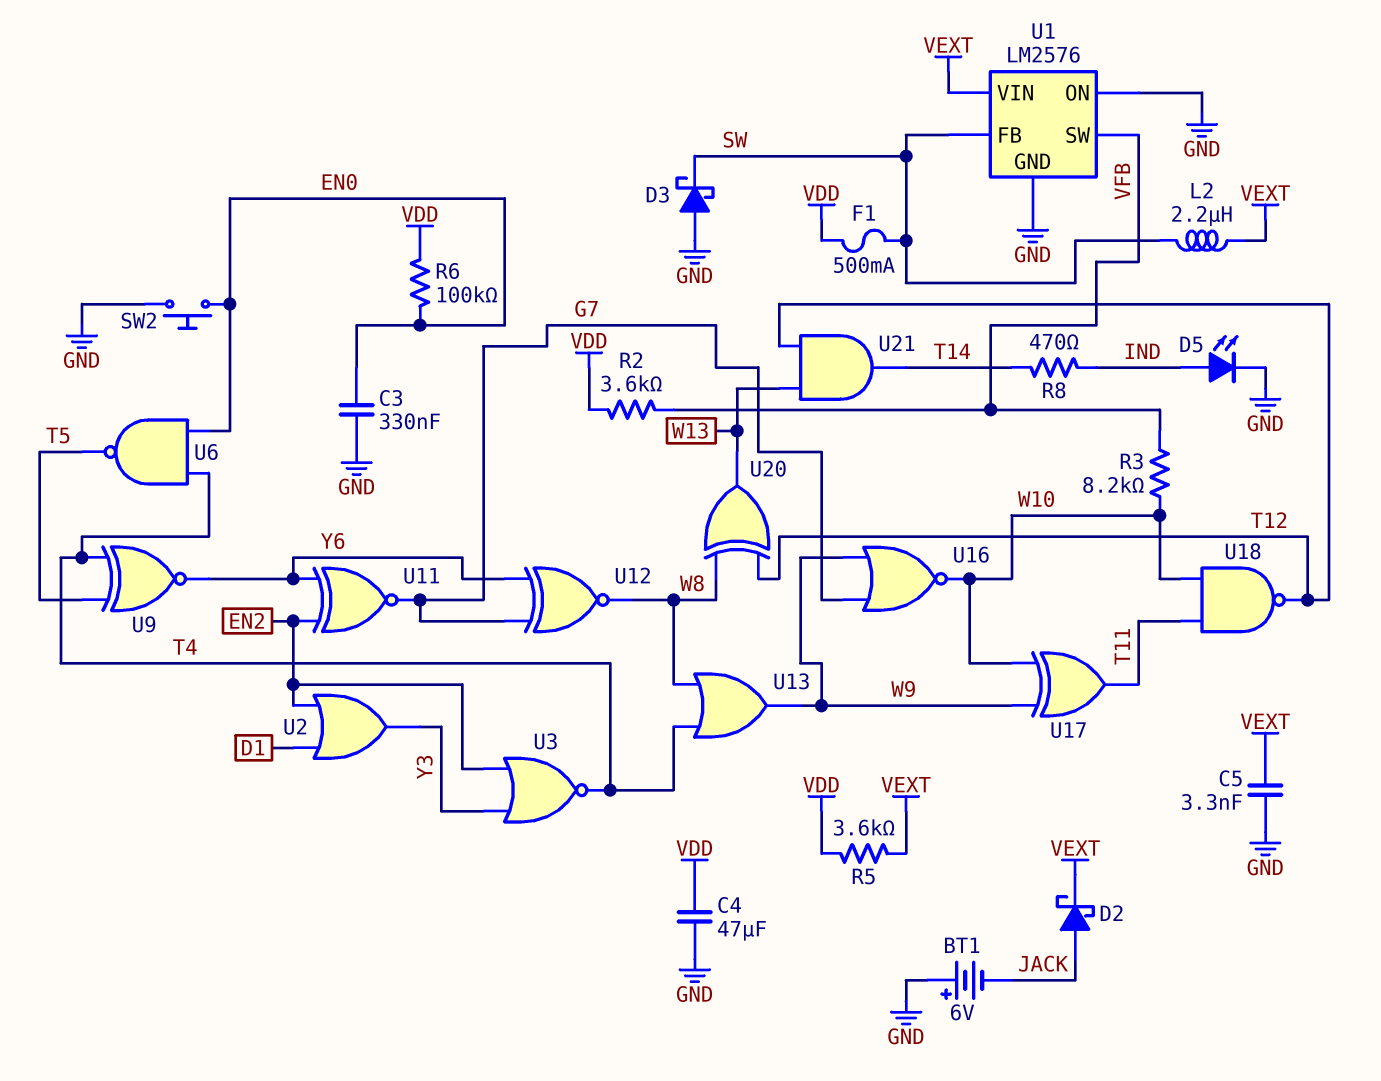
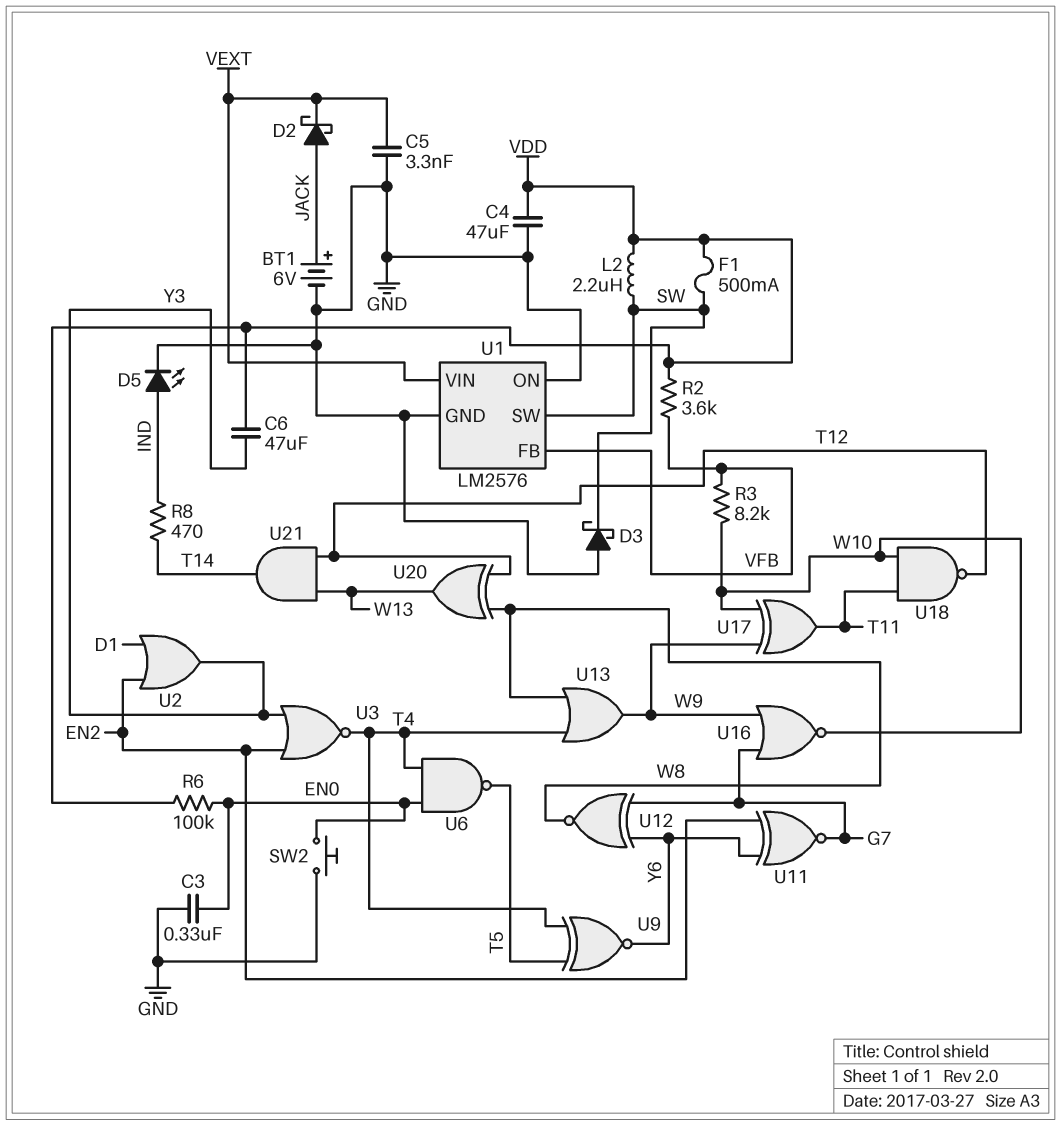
BT1: 6V (plus GND, minus JACK) -> 6V (plus JACK, minus GND)
C6: none -> 47uF (VDD, Y3)
L2: 2.2uH (SW, VEXT) -> 2.2uH (SW, VDD)
R5: 3.6k (VDD, VEXT) -> none
U1 pin FB: SW -> VFB
U1 pin SW: VFB -> SW

